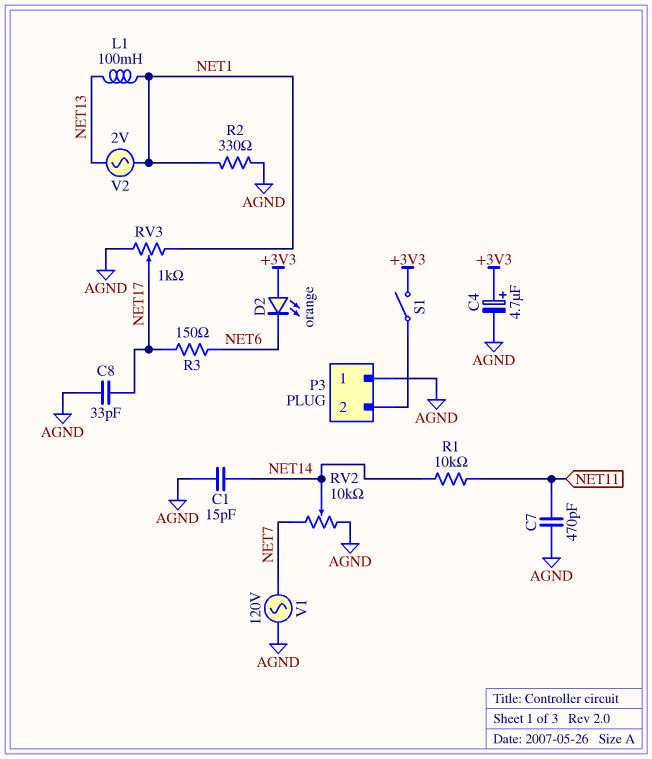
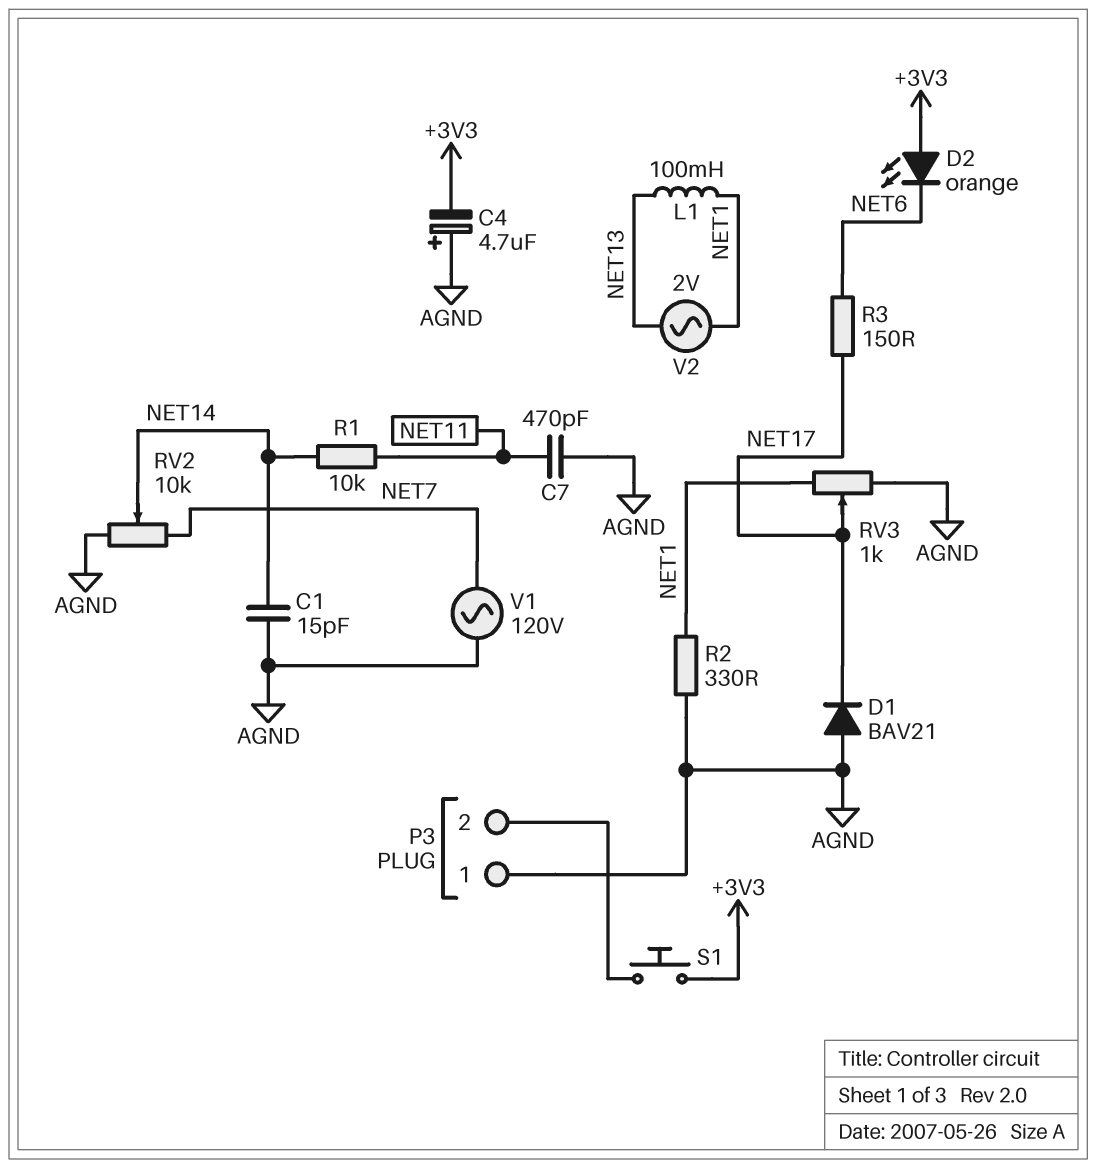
C4: 4.7uF (plus +3V3, minus AGND) -> 4.7uF (plus AGND, minus +3V3)
C8: 33pF (AGND, NET17) -> none
D1: none -> diode BAV21 (A AGND, K NET17)
S1: switch (+3V3, P3/2) -> button (+3V3, P3/2)

